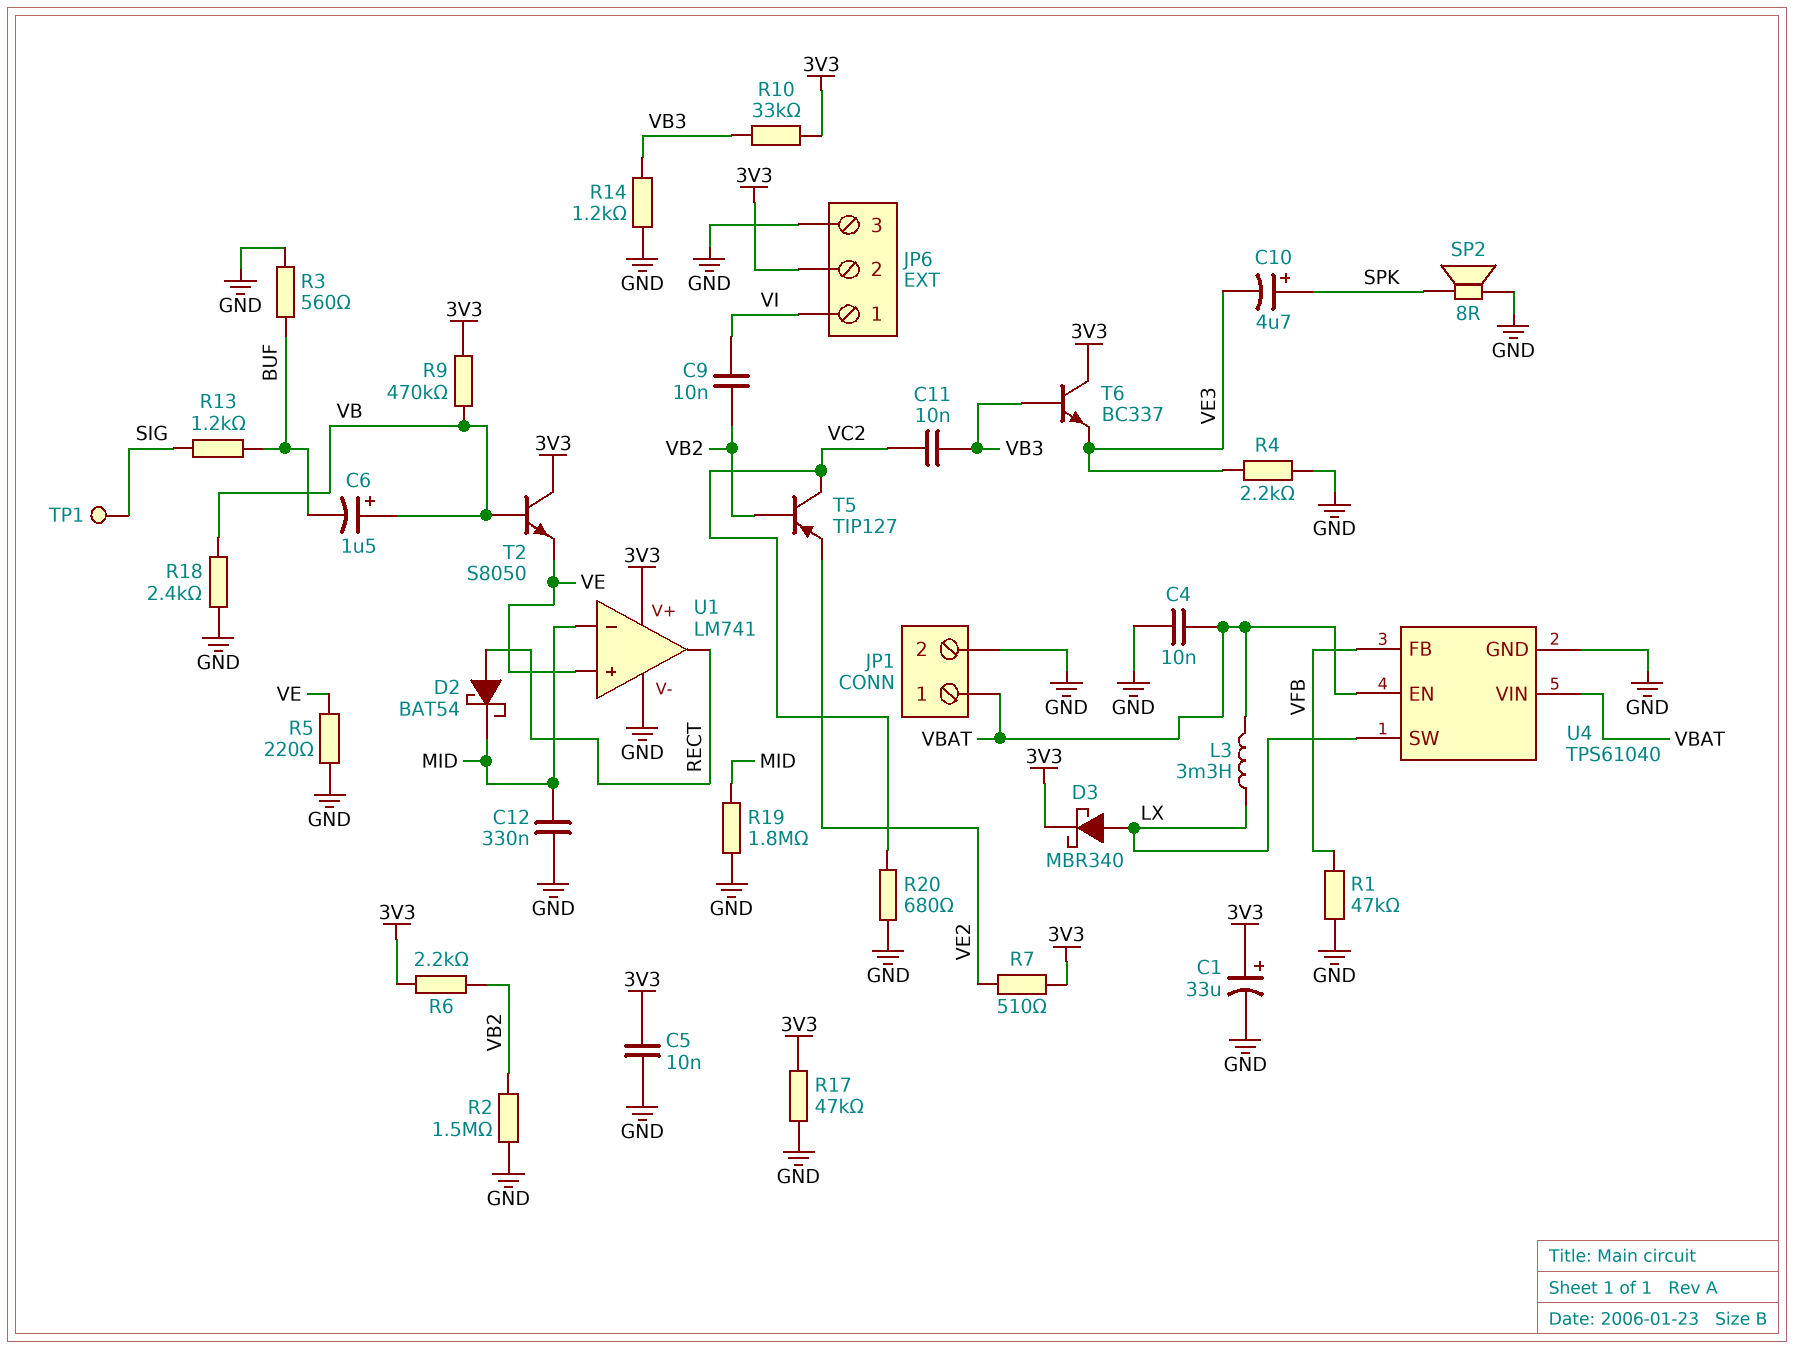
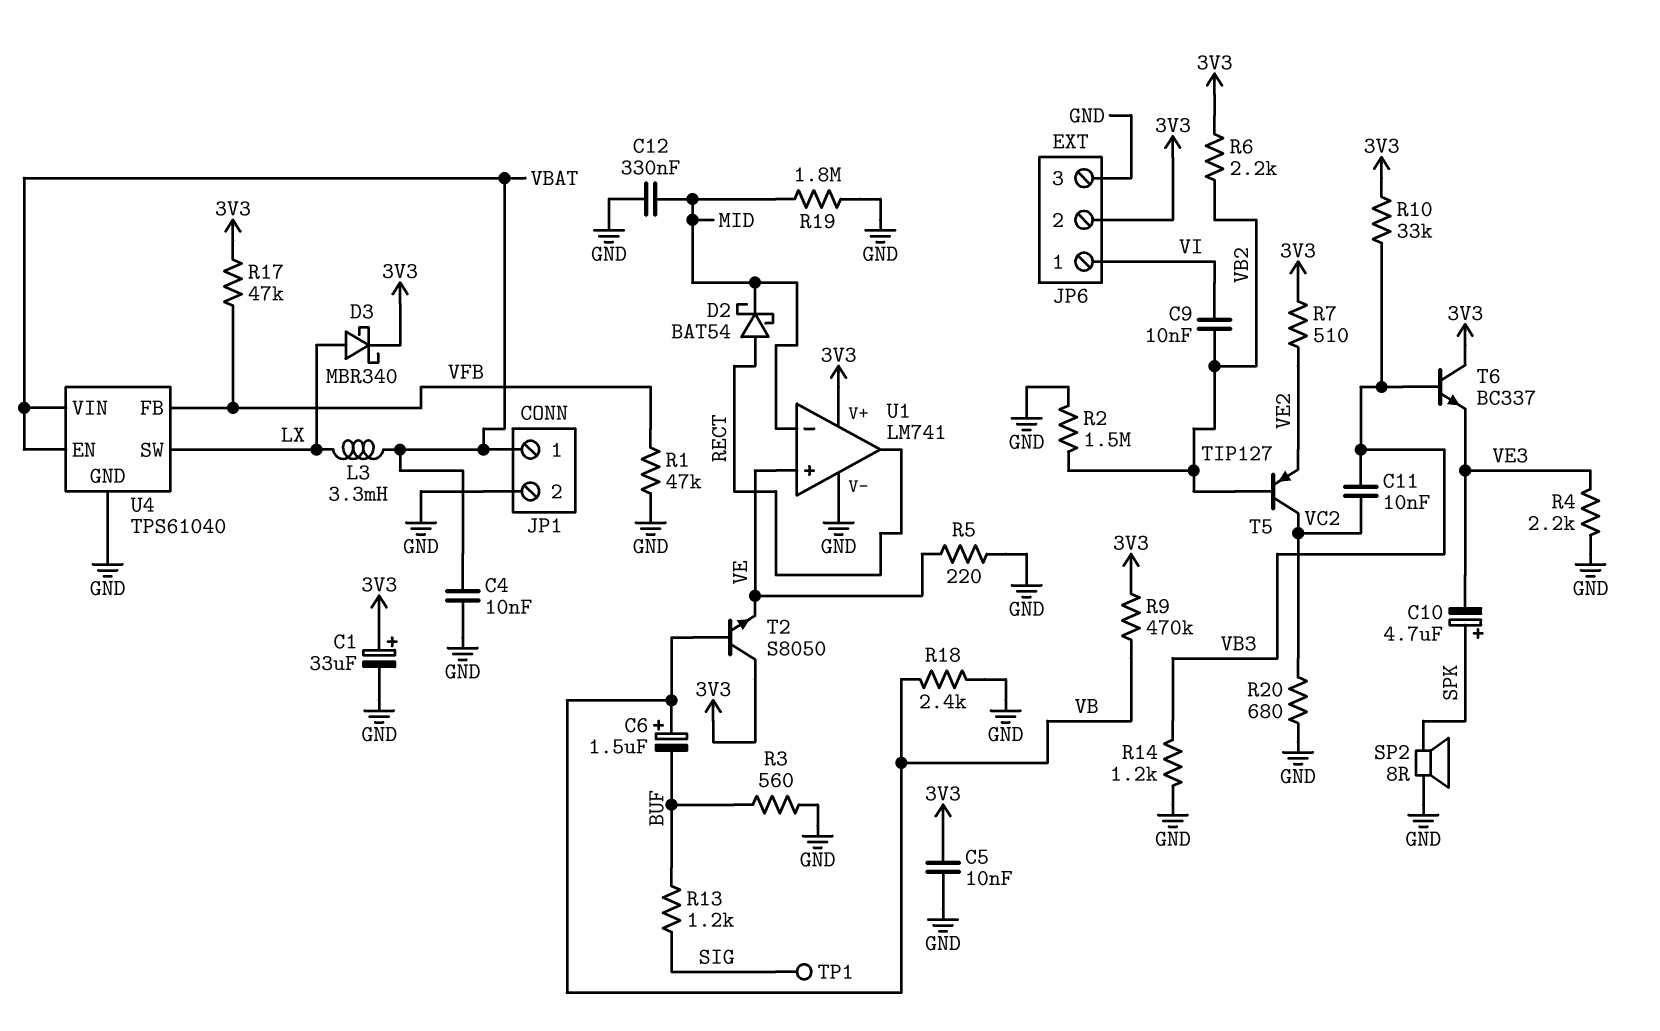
R17: 47k (3V3, GND) -> 47k (3V3, VFB)

